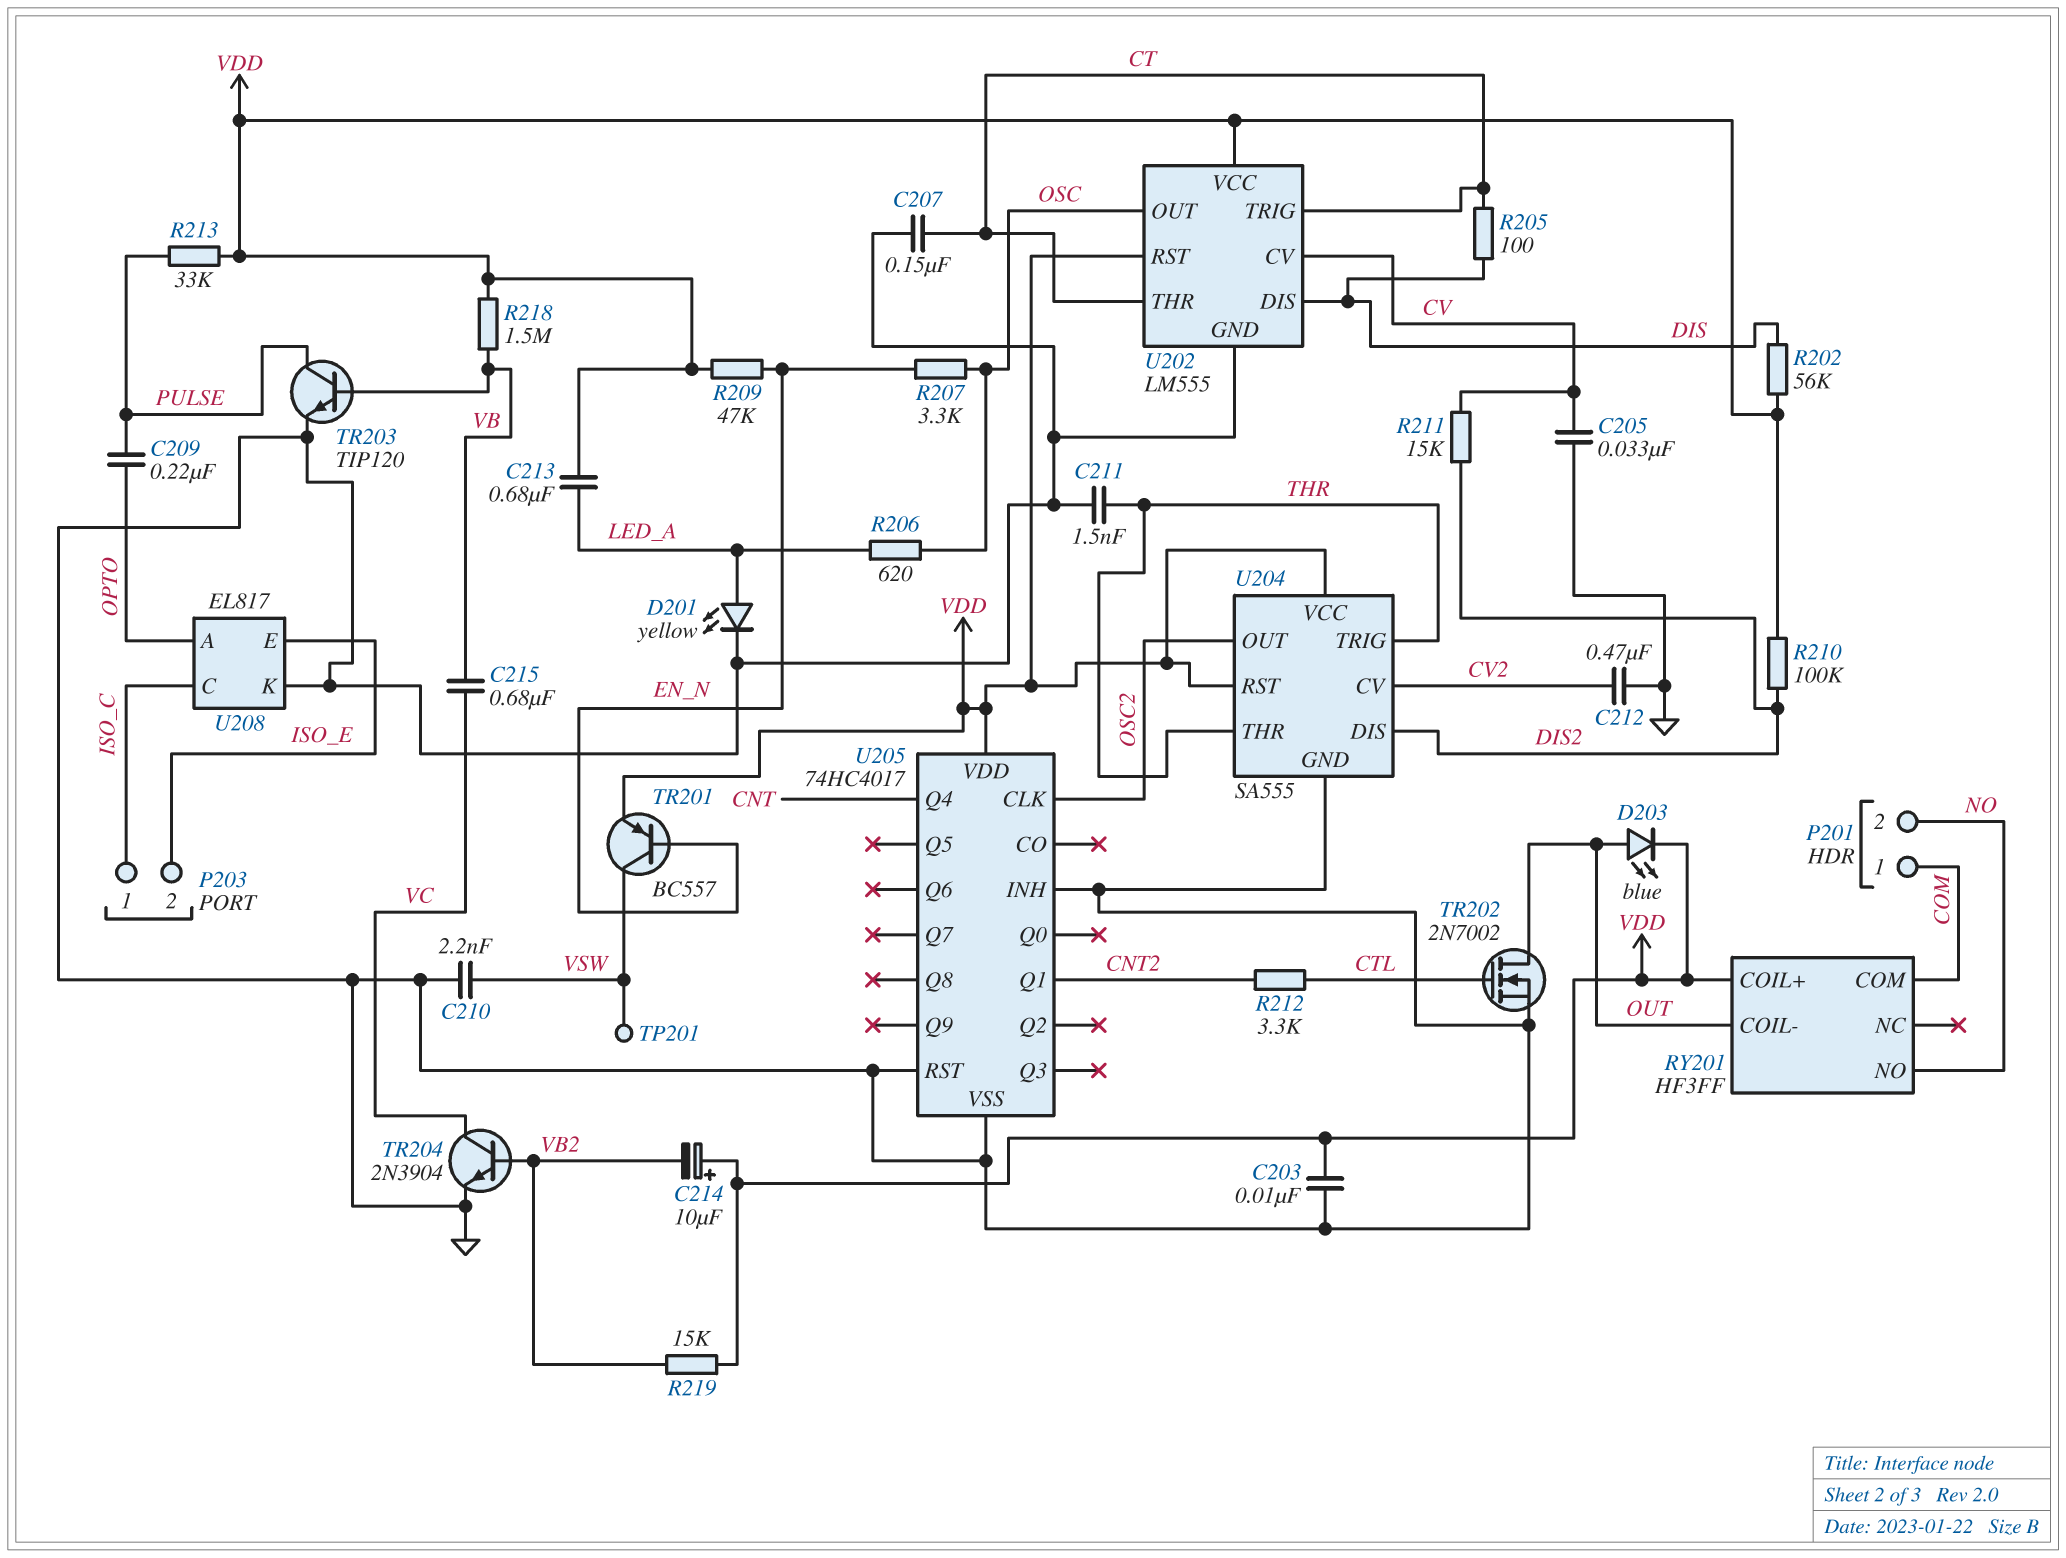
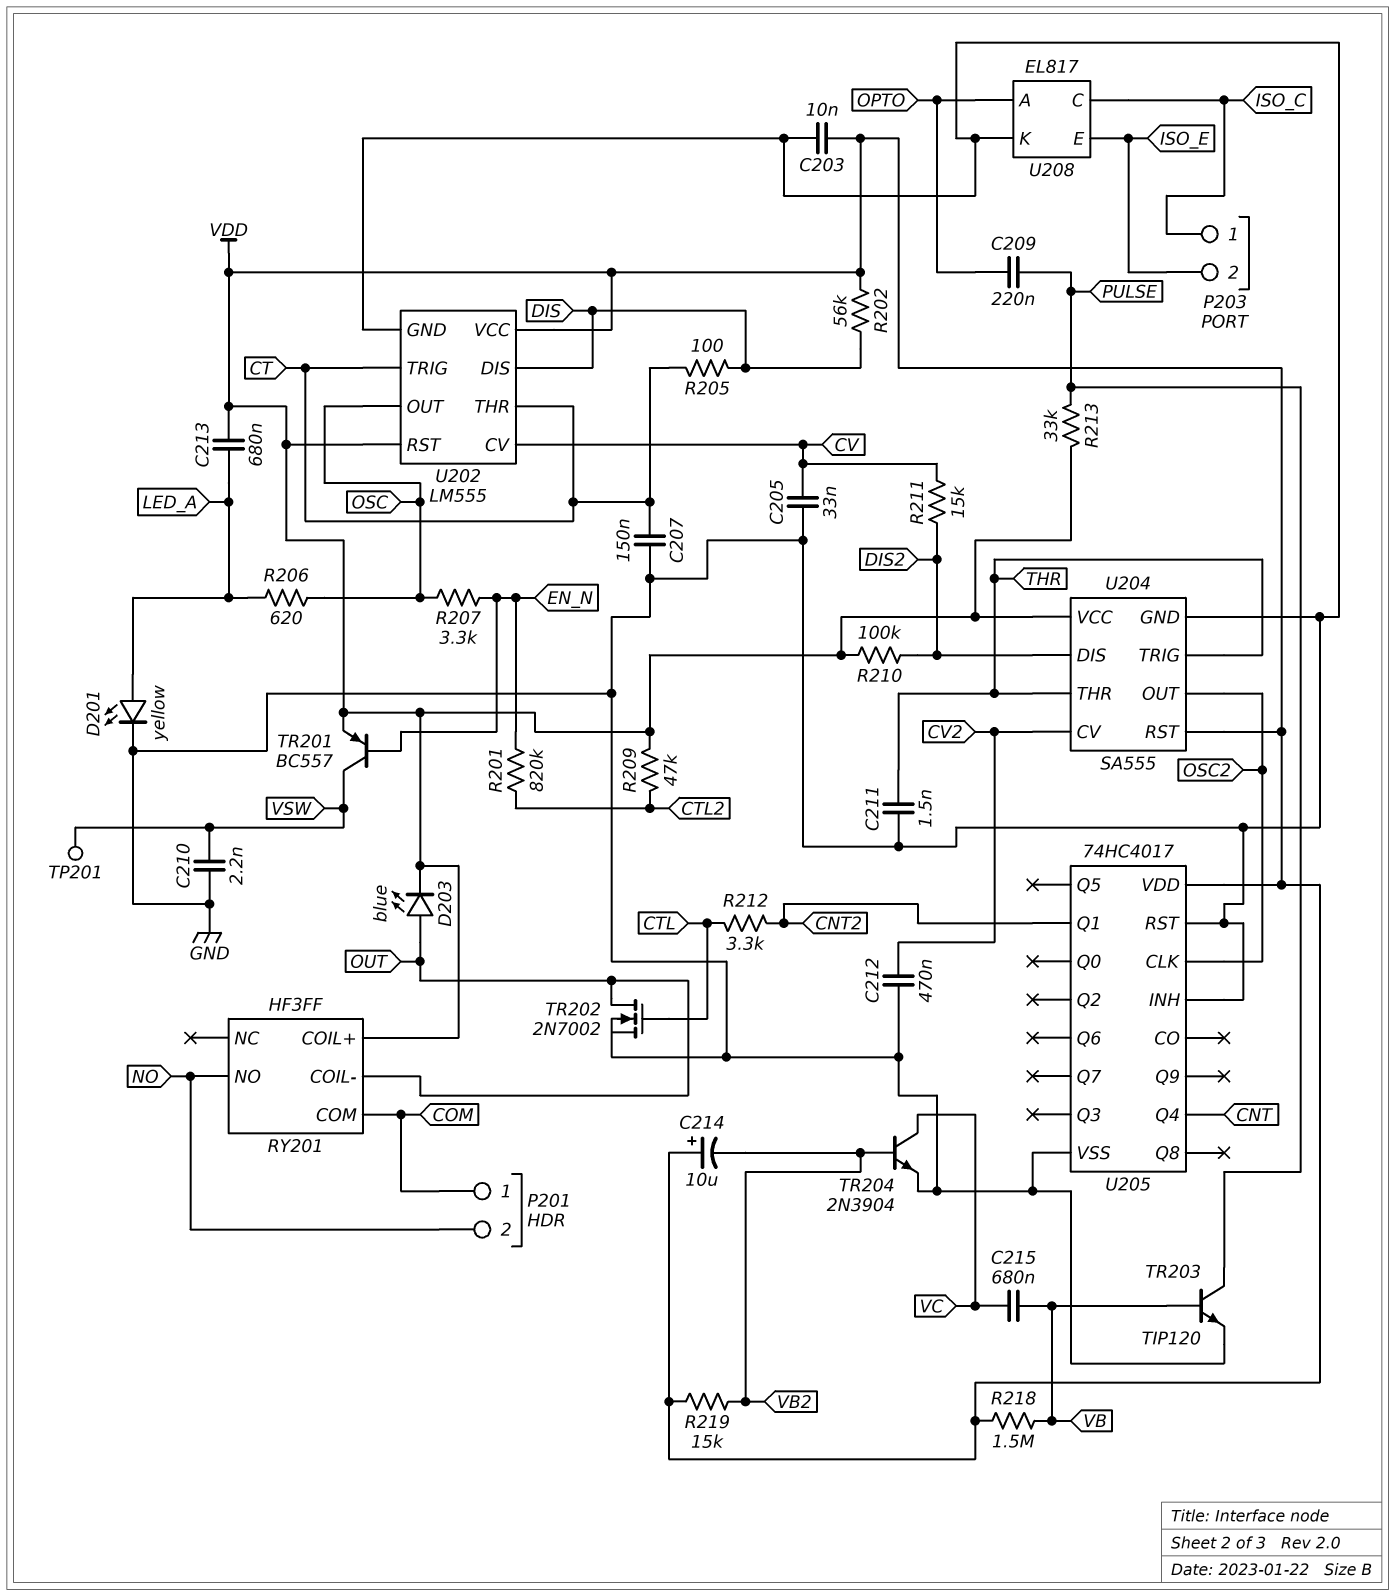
R201: none -> 820k (CTL2, EN_N)
R209: 47k (EN_N, VDD) -> 47k (CTL2, VDD)

